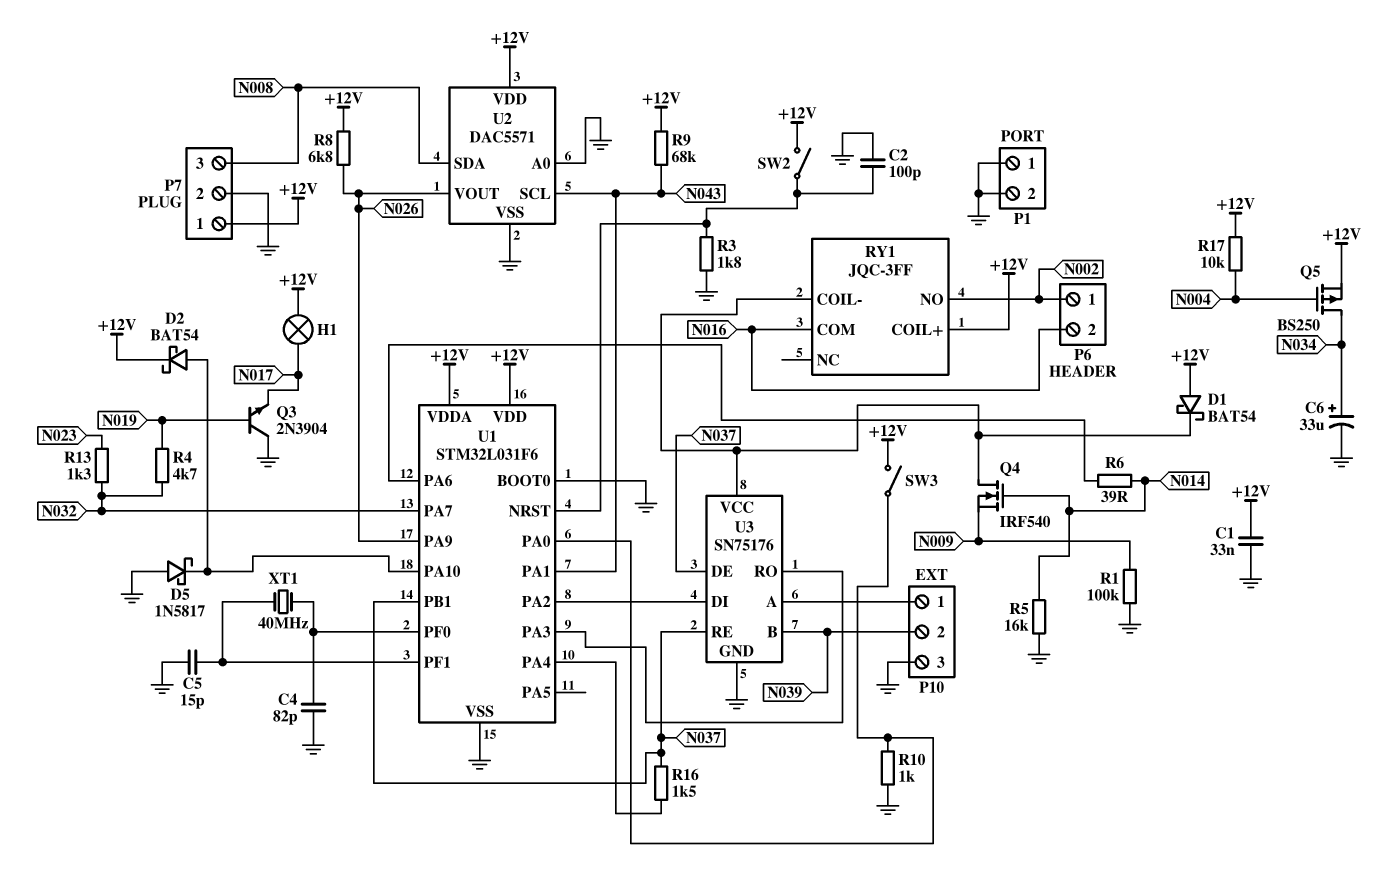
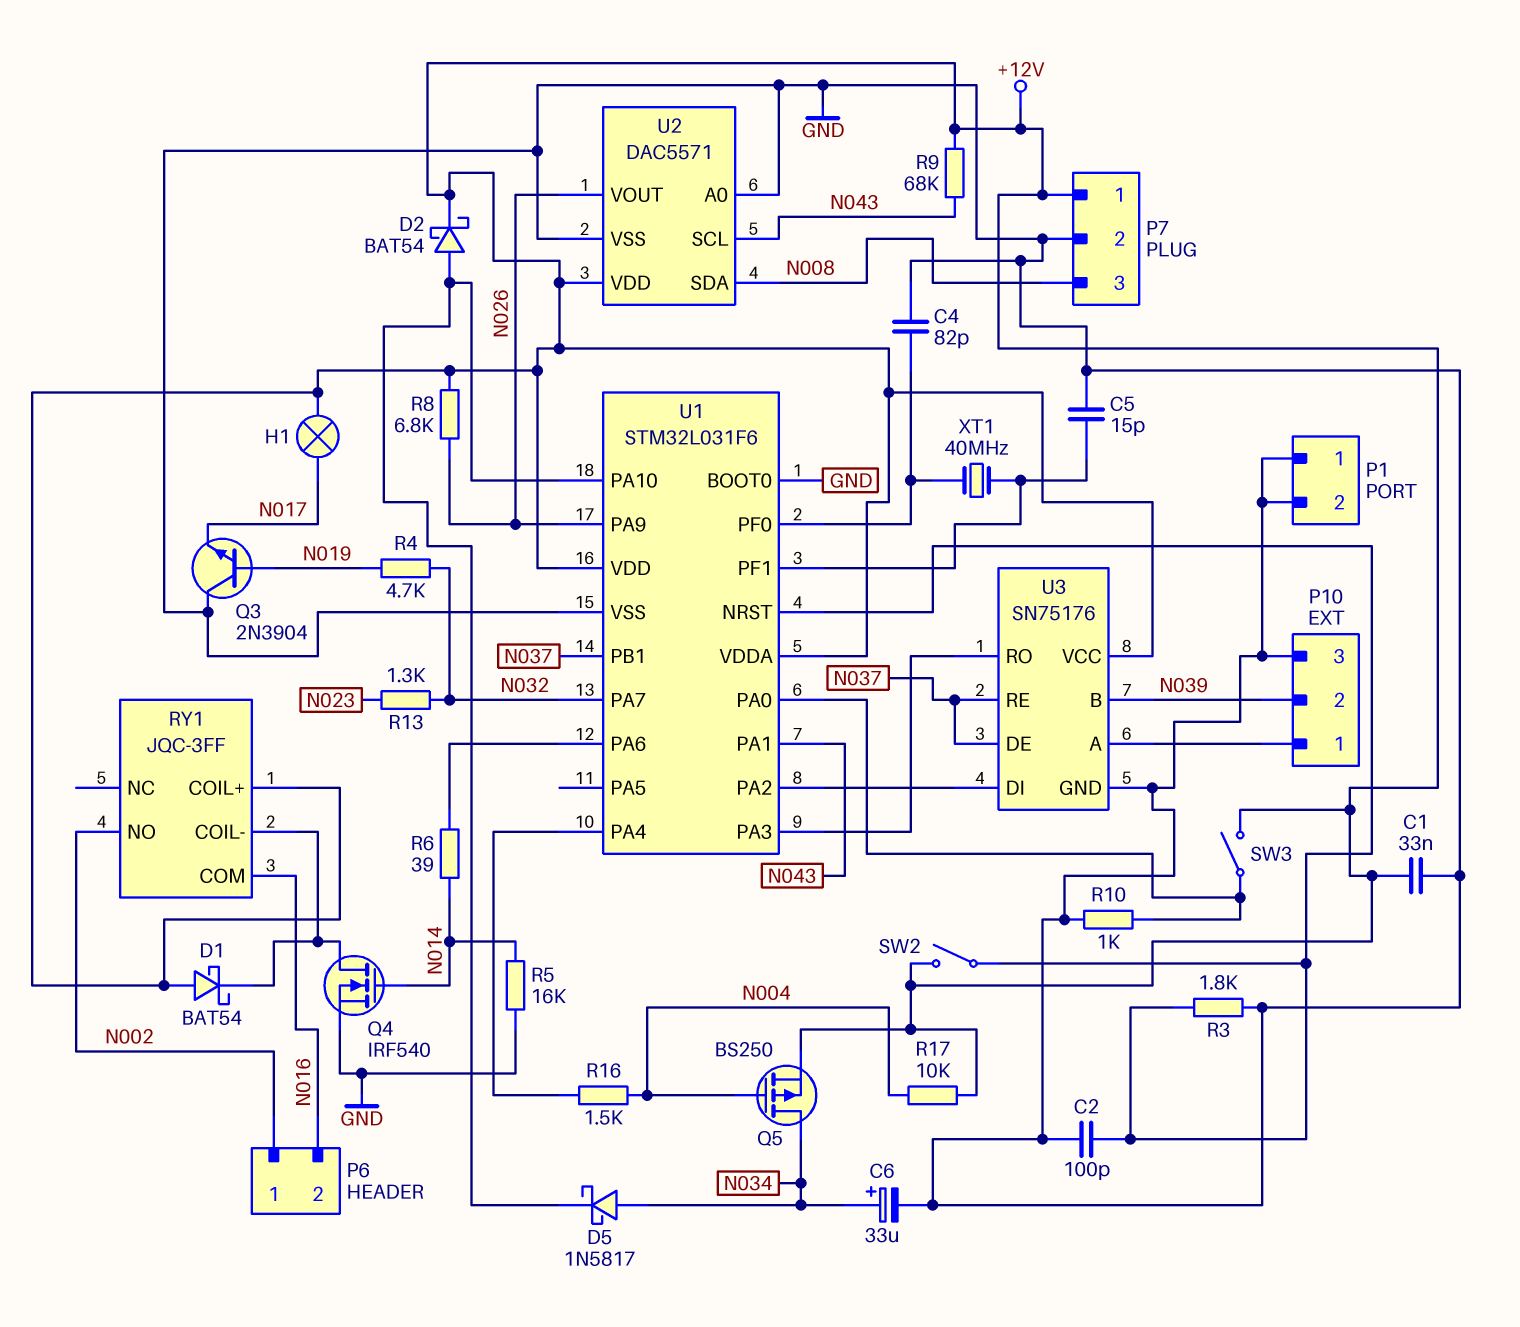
D5: schottky 1N5817 (A GND, K U1/PA10) -> schottky 1N5817 (A N034, K U1/PA10)
Q4: NMOS IRF540 (G N014, D RY1/COIL-, S N009) -> NMOS IRF540 (G N014, D RY1/COIL-, S GND)
R1: 100k (GND, N009) -> none
R16: 1.5k (N037, U1/PA4) -> 1.5k (N004, U1/PA4)
U3 pin VCC: RY1/COIL- -> +12V

